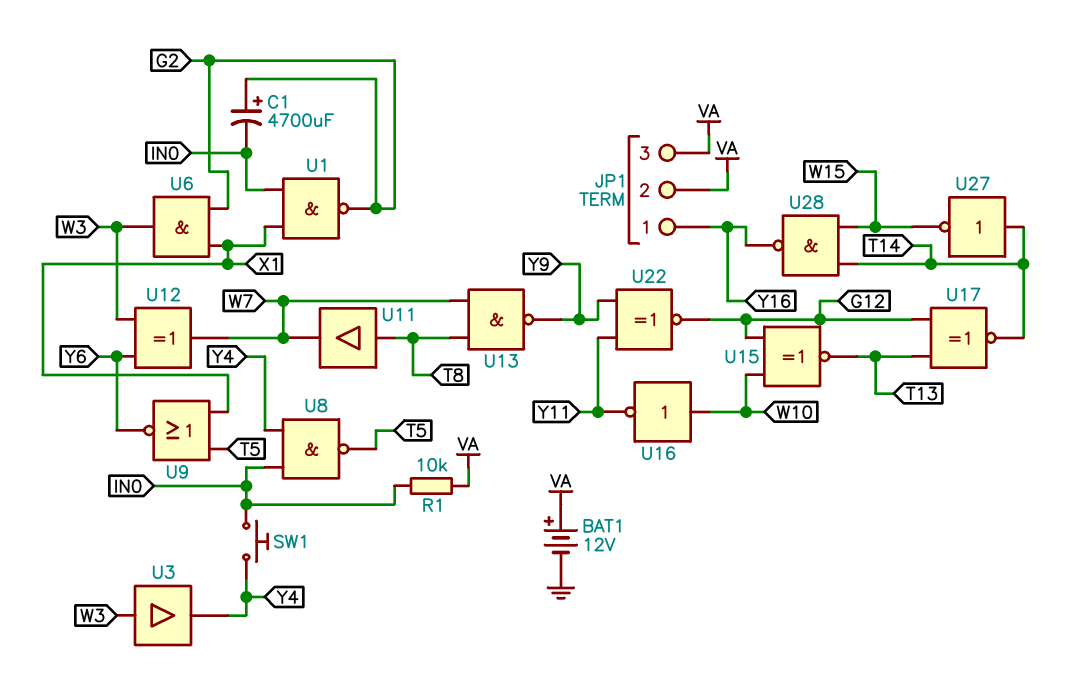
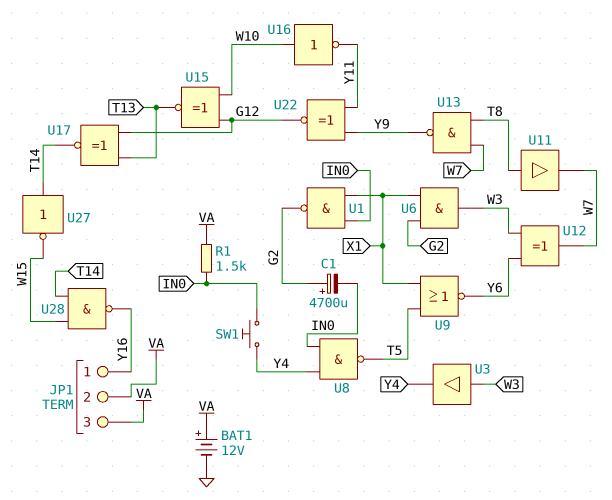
R1: 10k (IN0, VA) -> 1.5k (IN0, VA)

